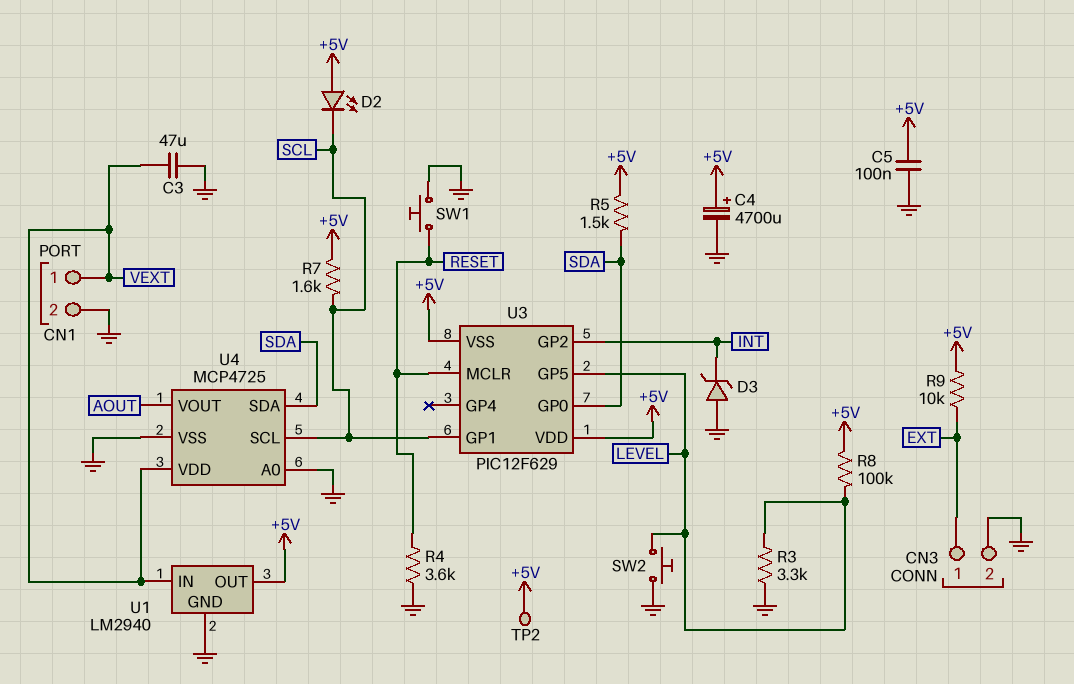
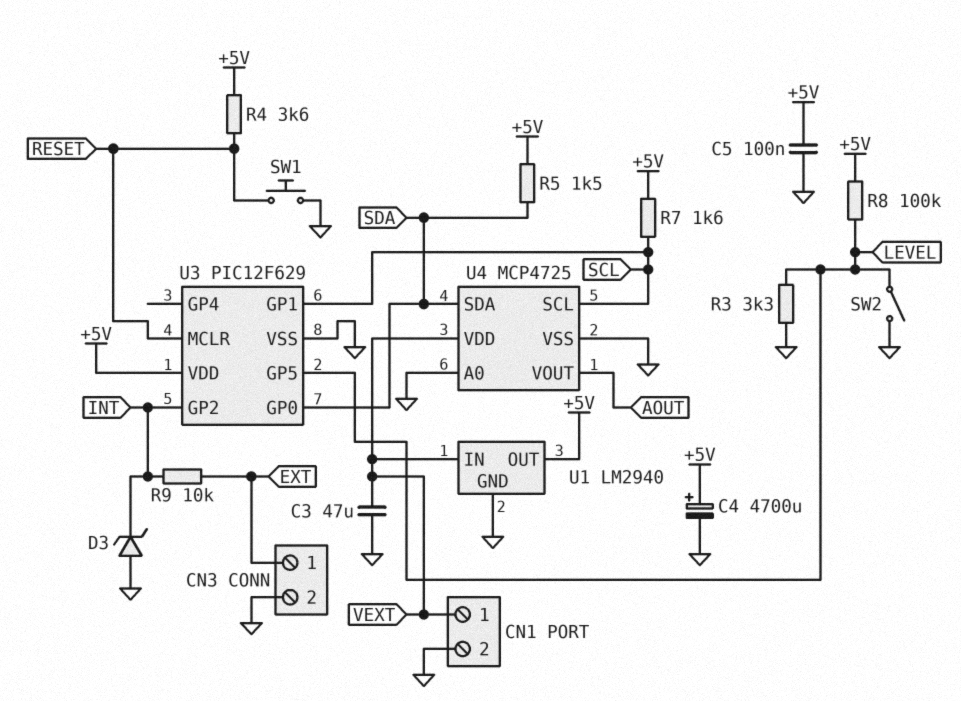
D2: LED (A +5V, K SCL) -> none
R4: 3.6k (GND, RESET) -> 3.6k (+5V, RESET)
R9: 10k (+5V, EXT) -> 10k (EXT, INT)
SW2: button (GND, LEVEL) -> switch (GND, LEVEL)
TP2: test point (+5V) -> none
U3 pin VSS: +5V -> GND

